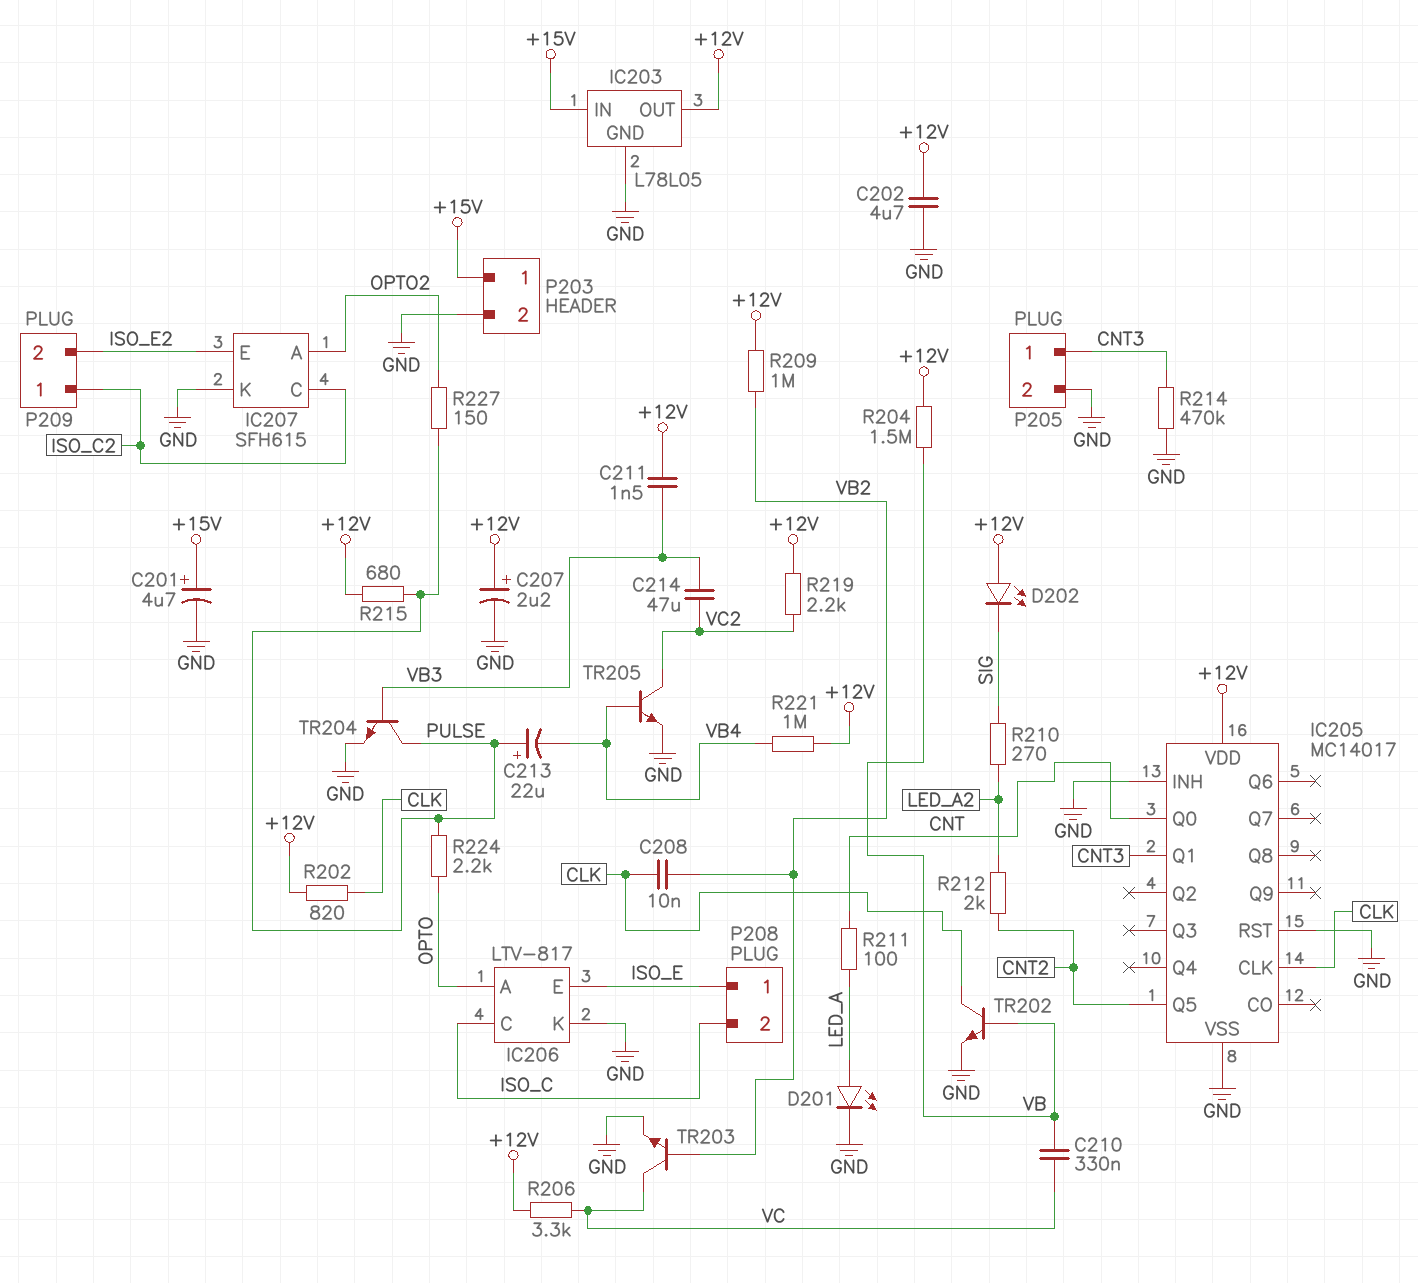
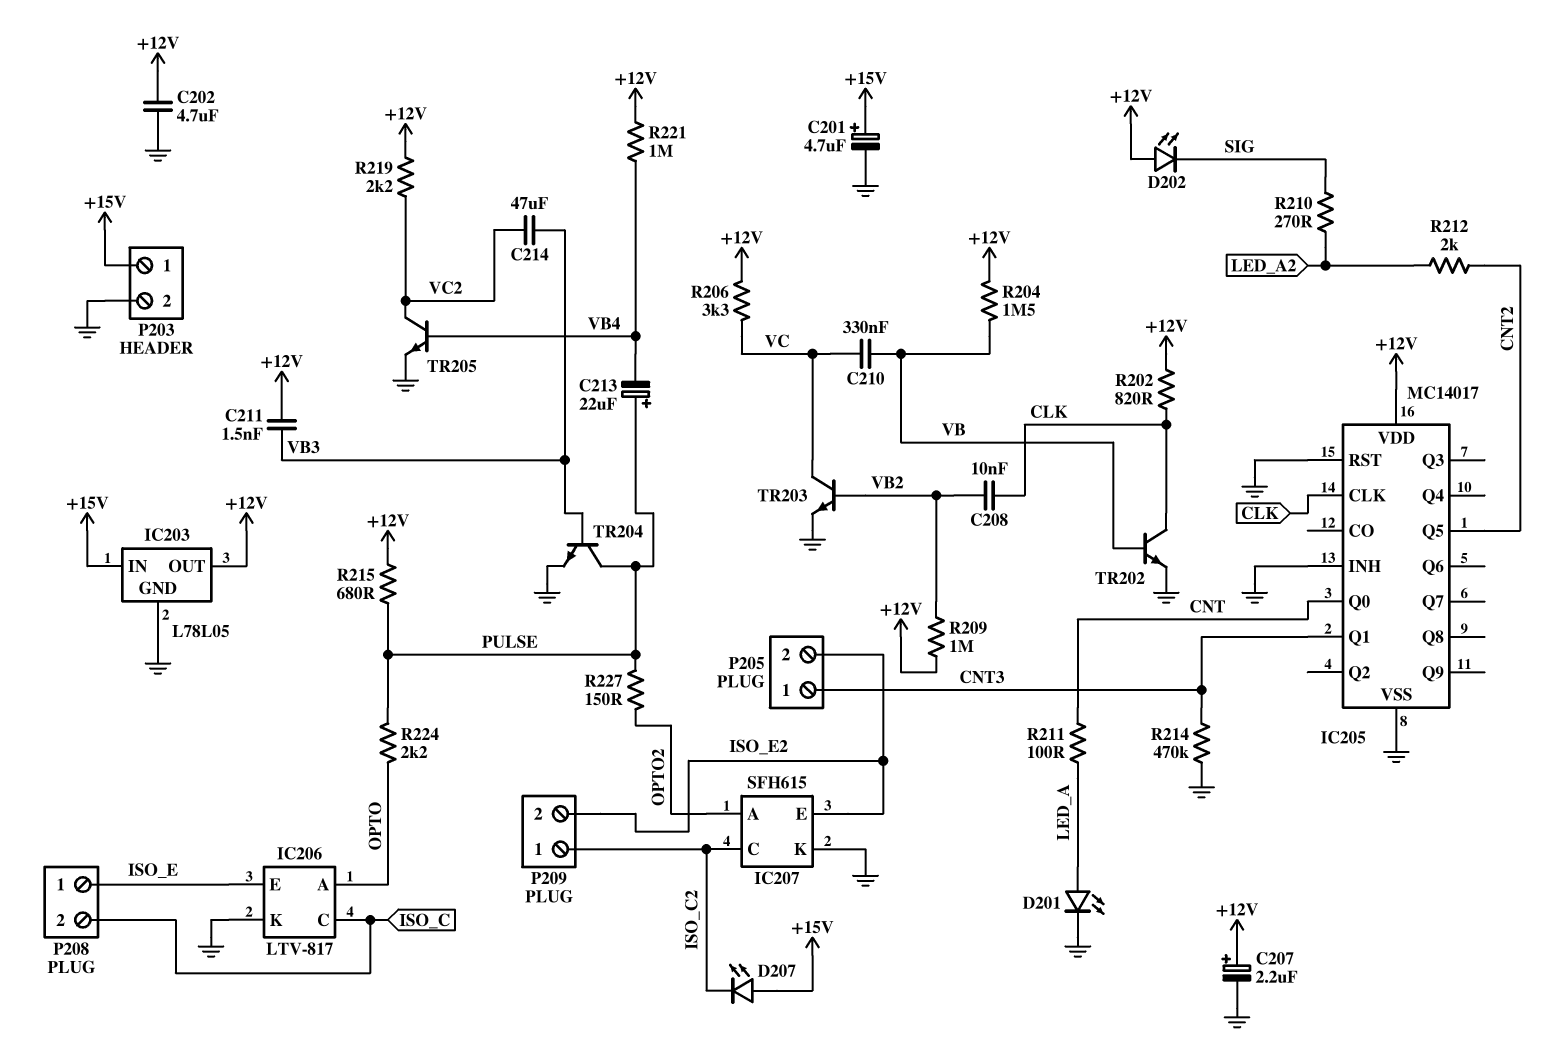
D207: none -> LED (A +15V, K ISO_C2)
P205 pin 2: GND -> ISO_E2

